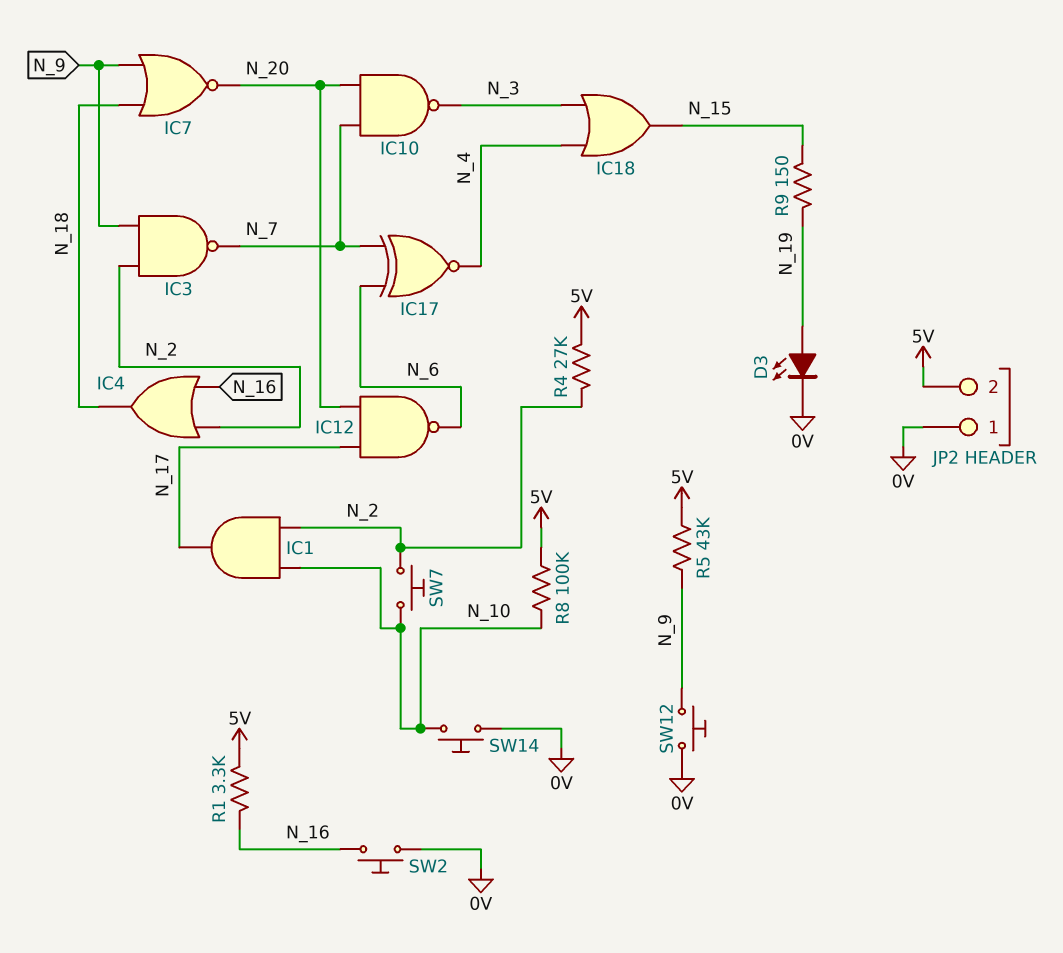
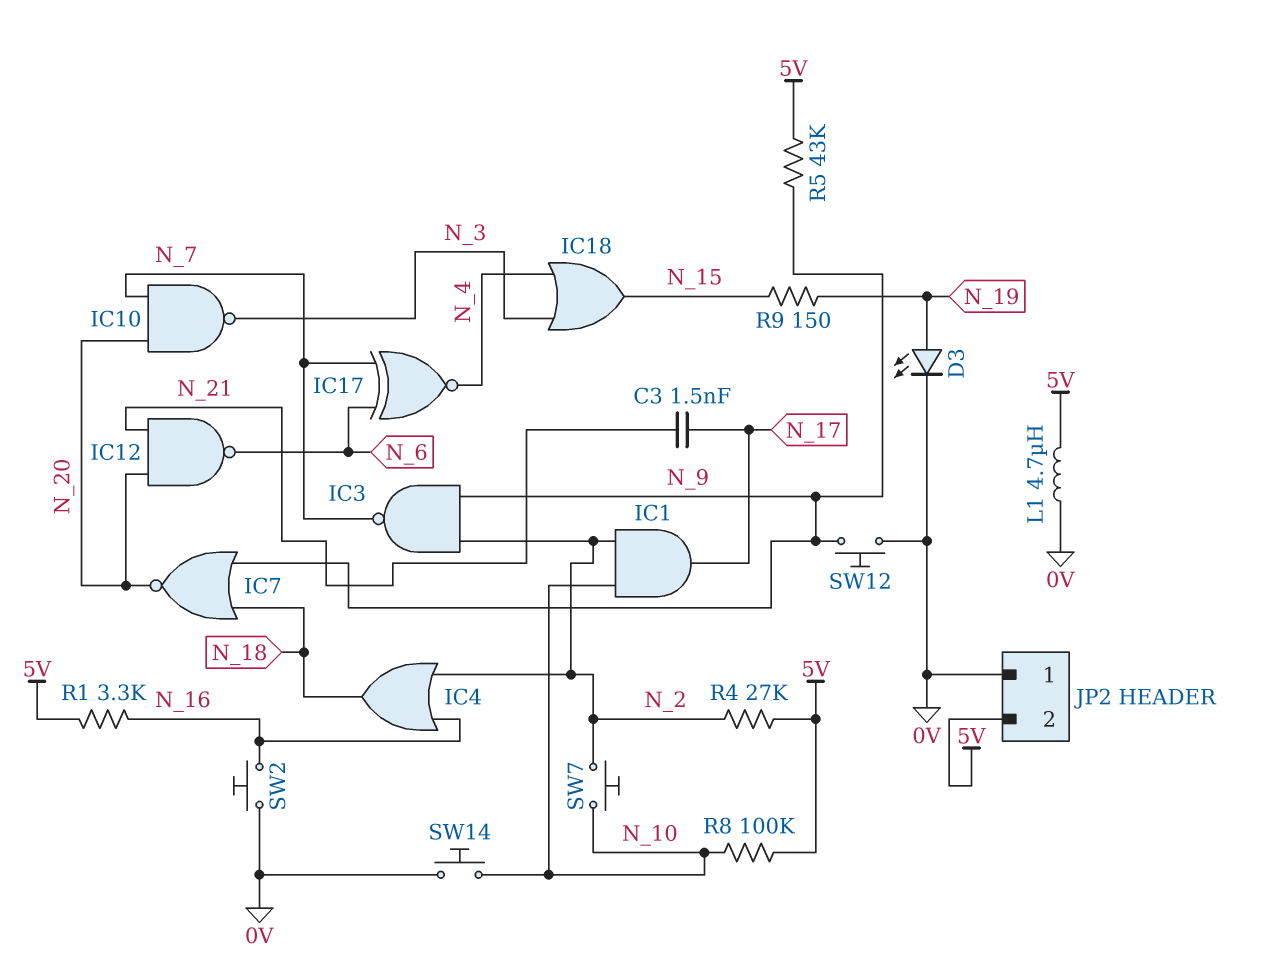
C3: none -> 1.5nF (N_17, N_21)
IC12: NAND (in N_17, in N_20, out N_6) -> NAND (in N_20, in N_21, out N_6)
L1: none -> 4.7uH (0V, 5V)

